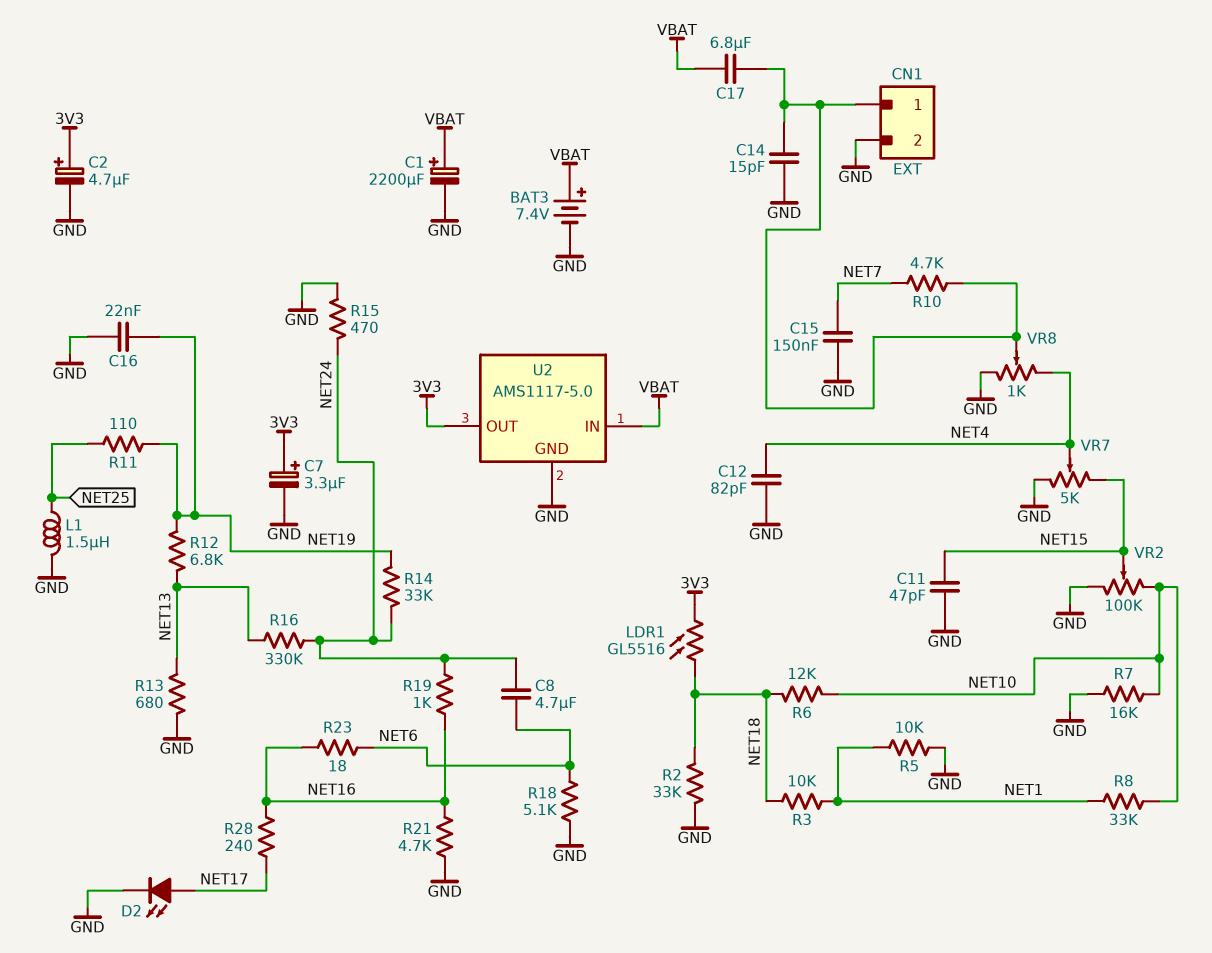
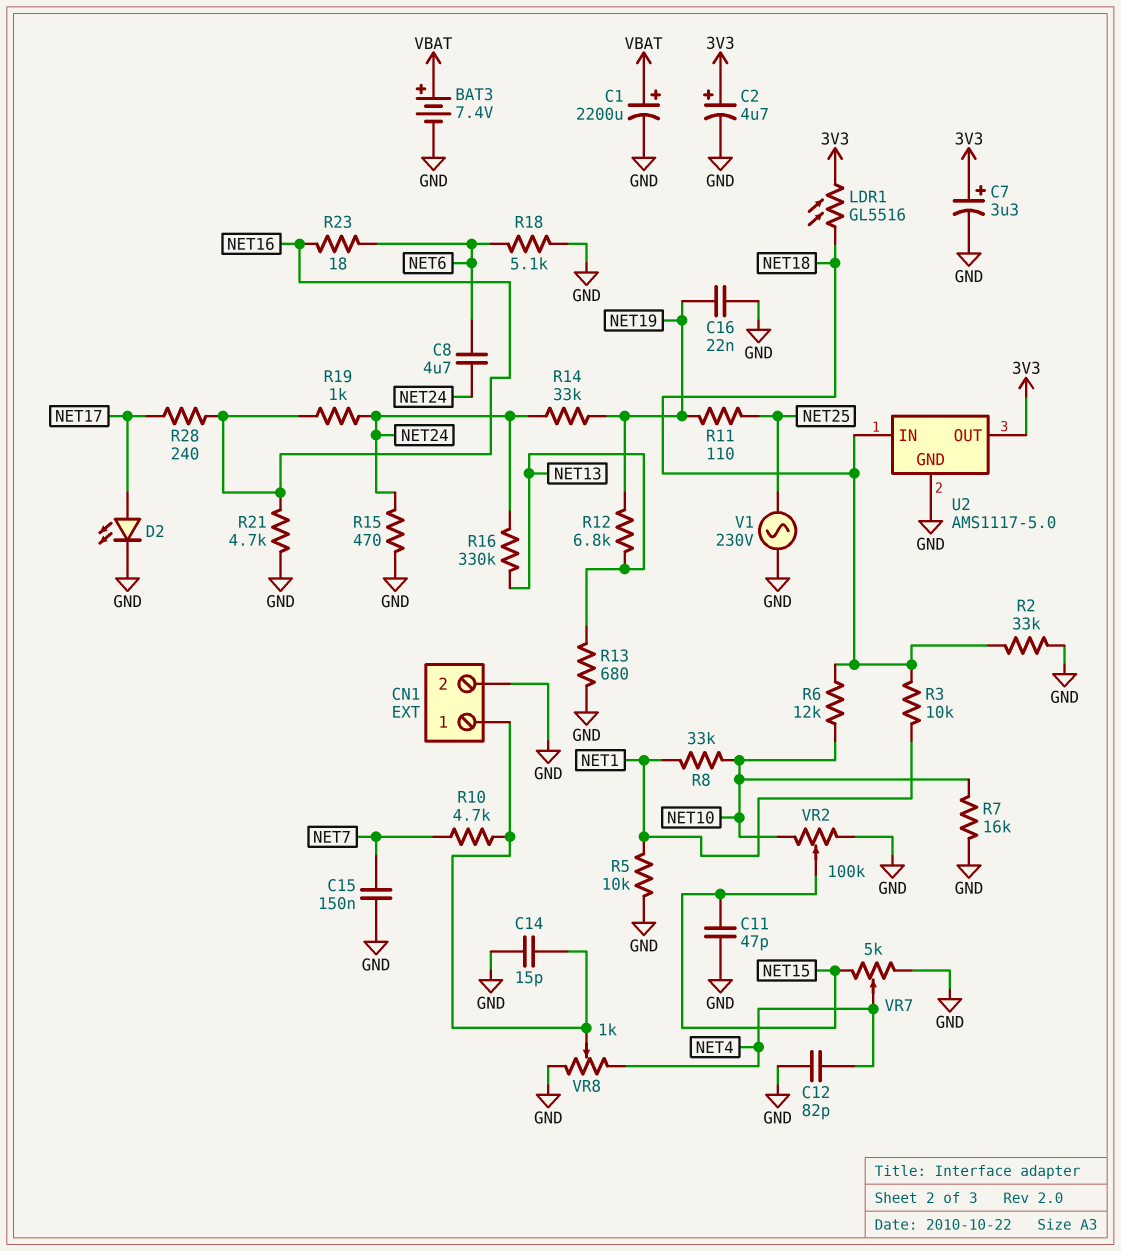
C17: 6.8uF (CN1/1, VBAT) -> none
L1: 1.5uH (GND, NET25) -> none
U2 pin IN: VBAT -> NET18
V1: none -> AC 230V (GND, NET25)

